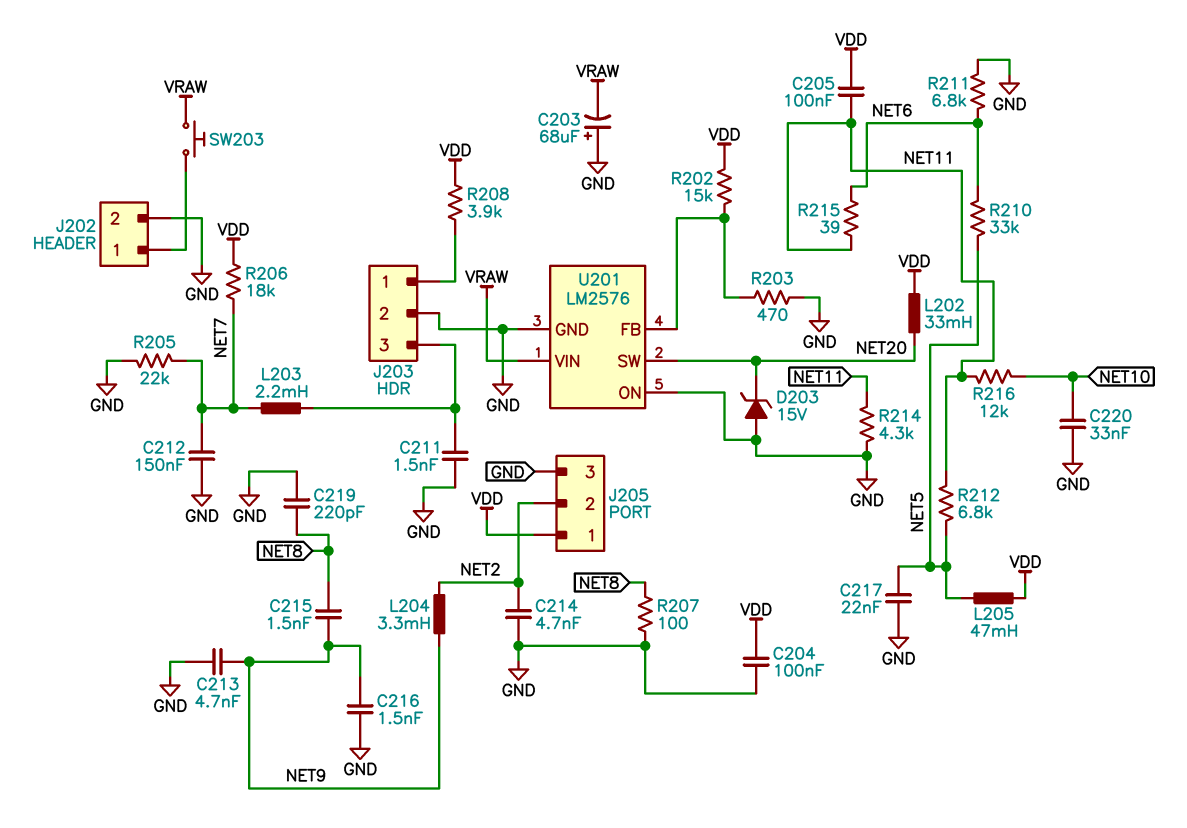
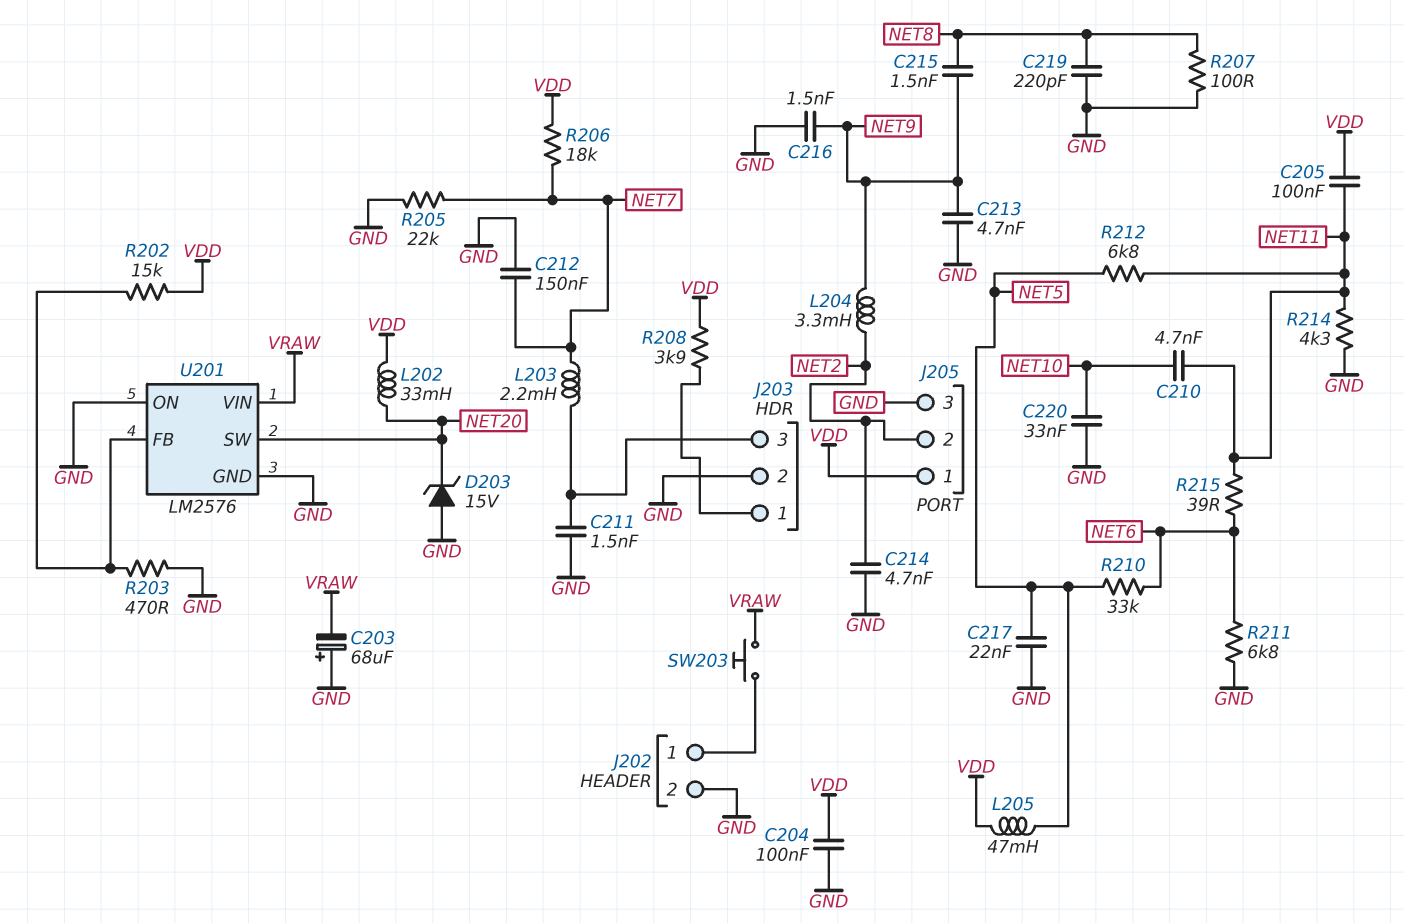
C210: none -> 4.7nF (NET10, NET11)
R216: 12k (NET10, NET11) -> none

